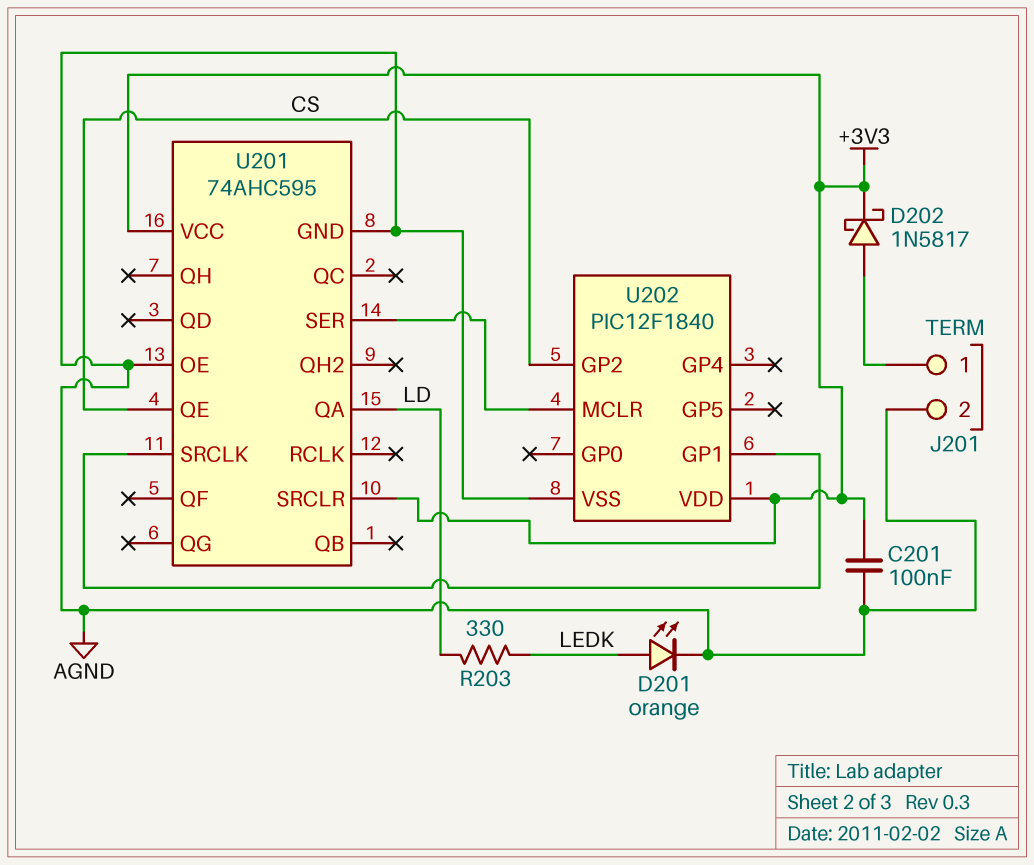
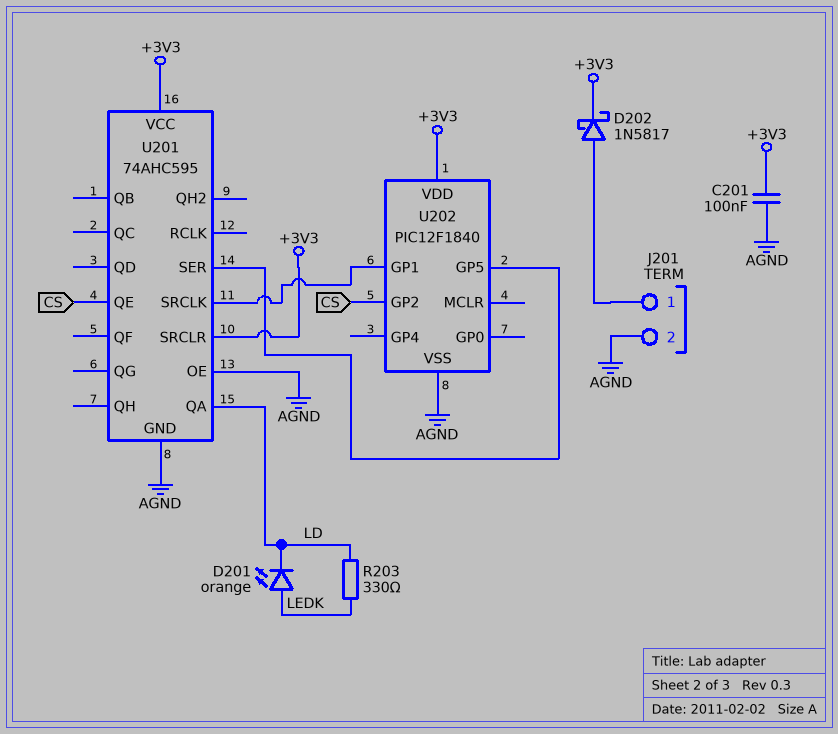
D201: LED orange (A LEDK, K AGND) -> LED orange (A LEDK, K LD)
U202 pin GP5: none -> U201/SER
U202 pin MCLR: U201/SER -> none

